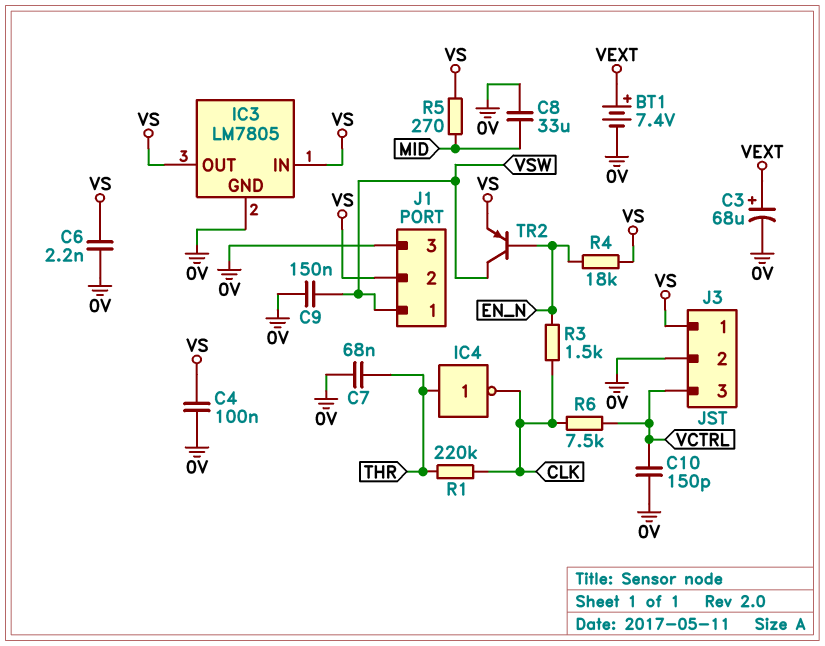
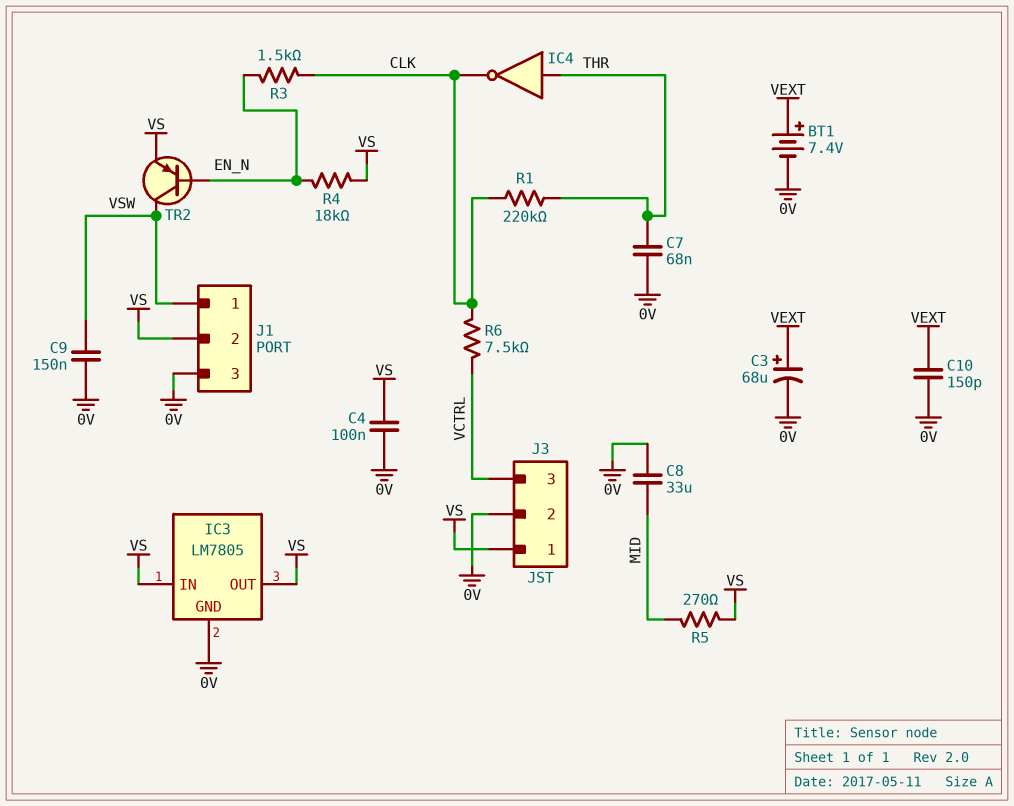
C6: 2.2nF (0V, VS) -> none
C10: 150pF (0V, VCTRL) -> 150pF (0V, VEXT)

